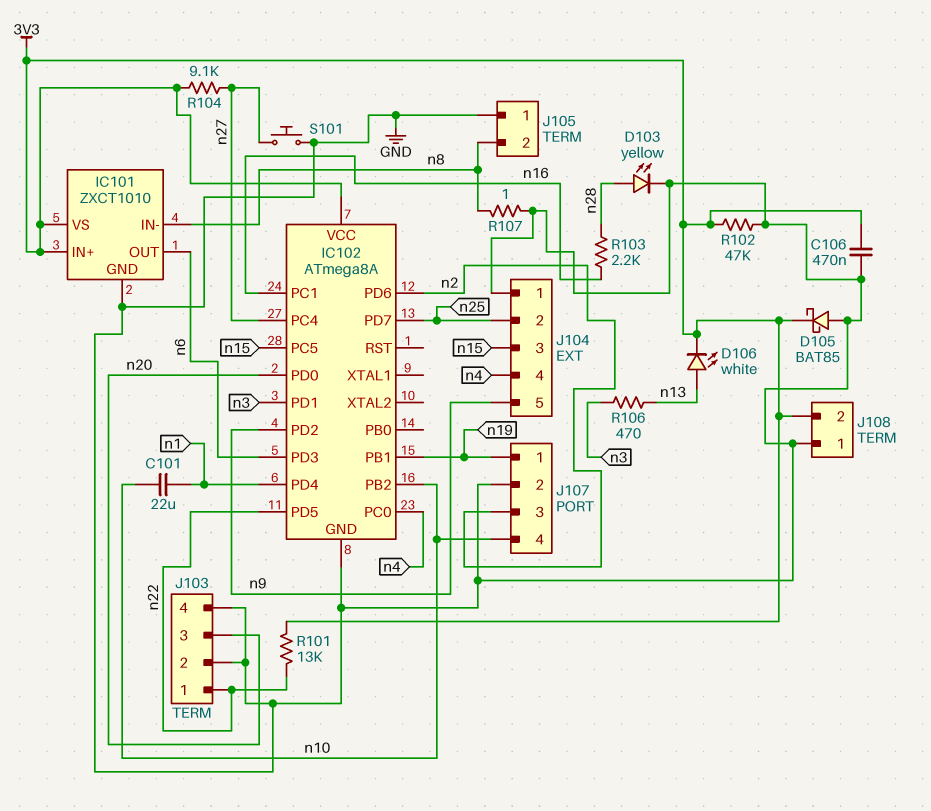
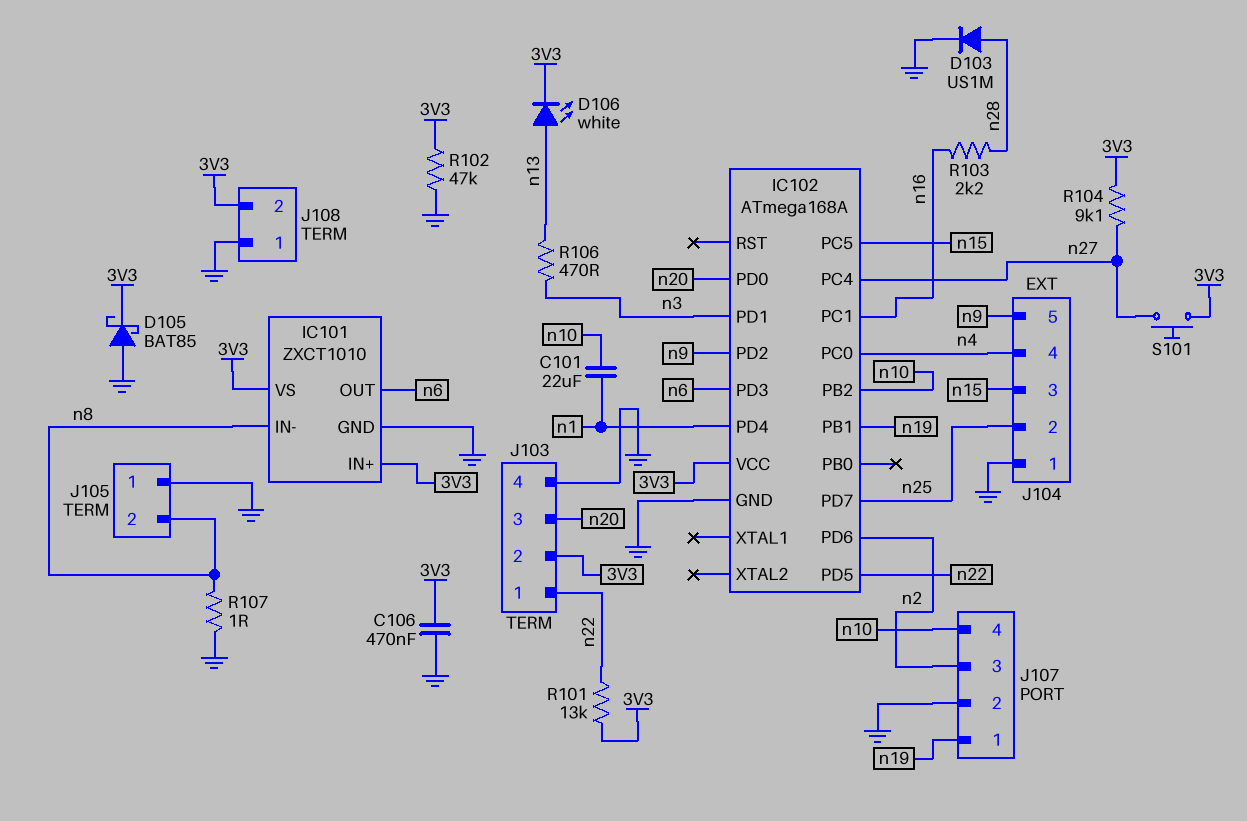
D103: LED yellow (A n28, K GND) -> diode US1M (A n28, K GND)
IC102: ATmega8A -> ATmega168A
J103 pin 2: GND -> 3V3
S101: button (GND, n27) -> button (3V3, n27)

